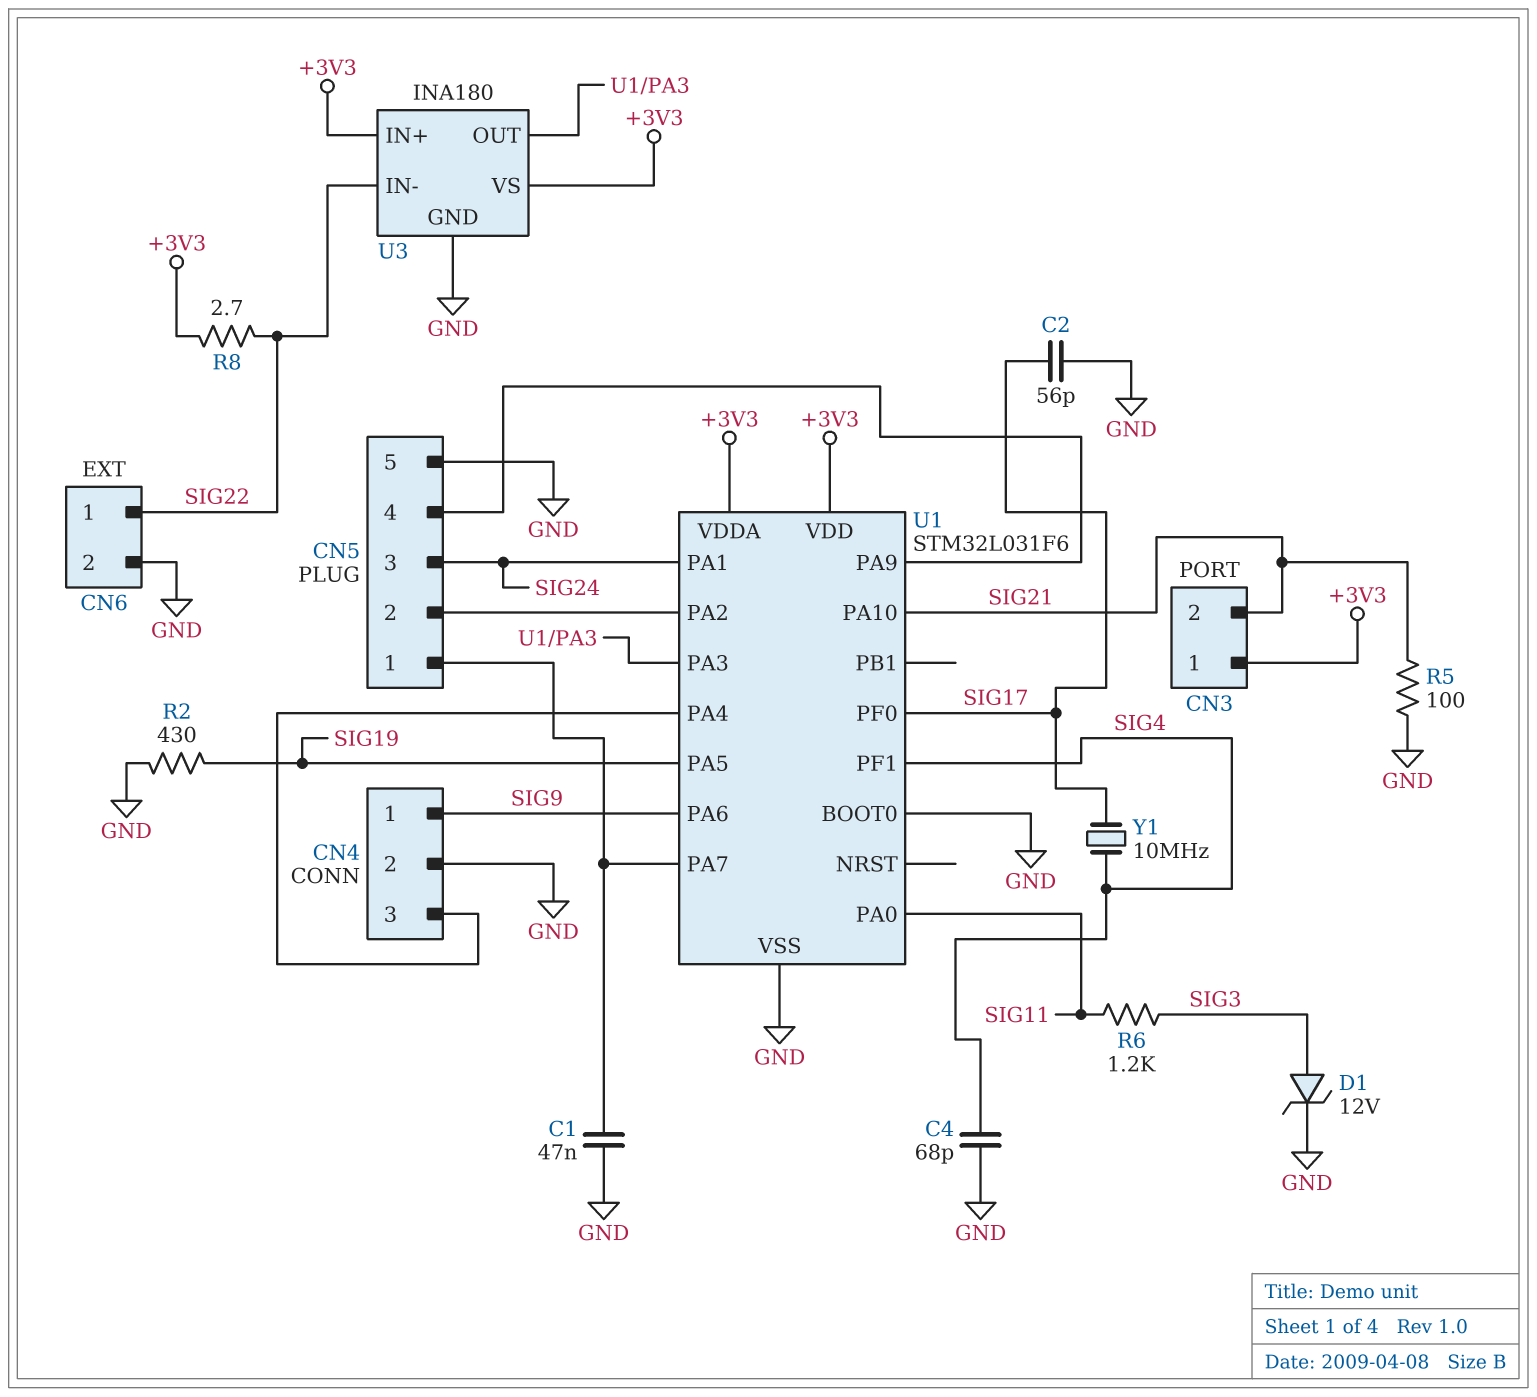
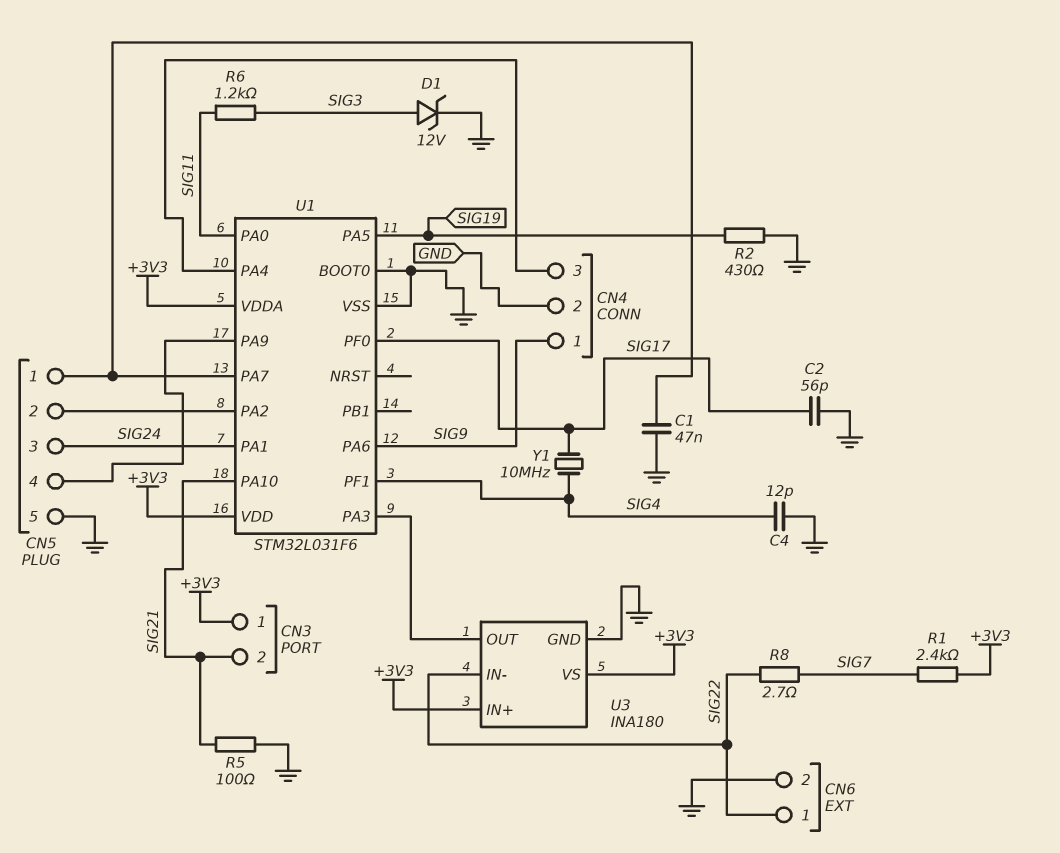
C4: 68pF (GND, SIG4) -> 12pF (GND, SIG4)
R1: none -> 2.4k (+3V3, SIG7)
R8: 2.7 (+3V3, SIG22) -> 2.7 (SIG7, SIG22)

